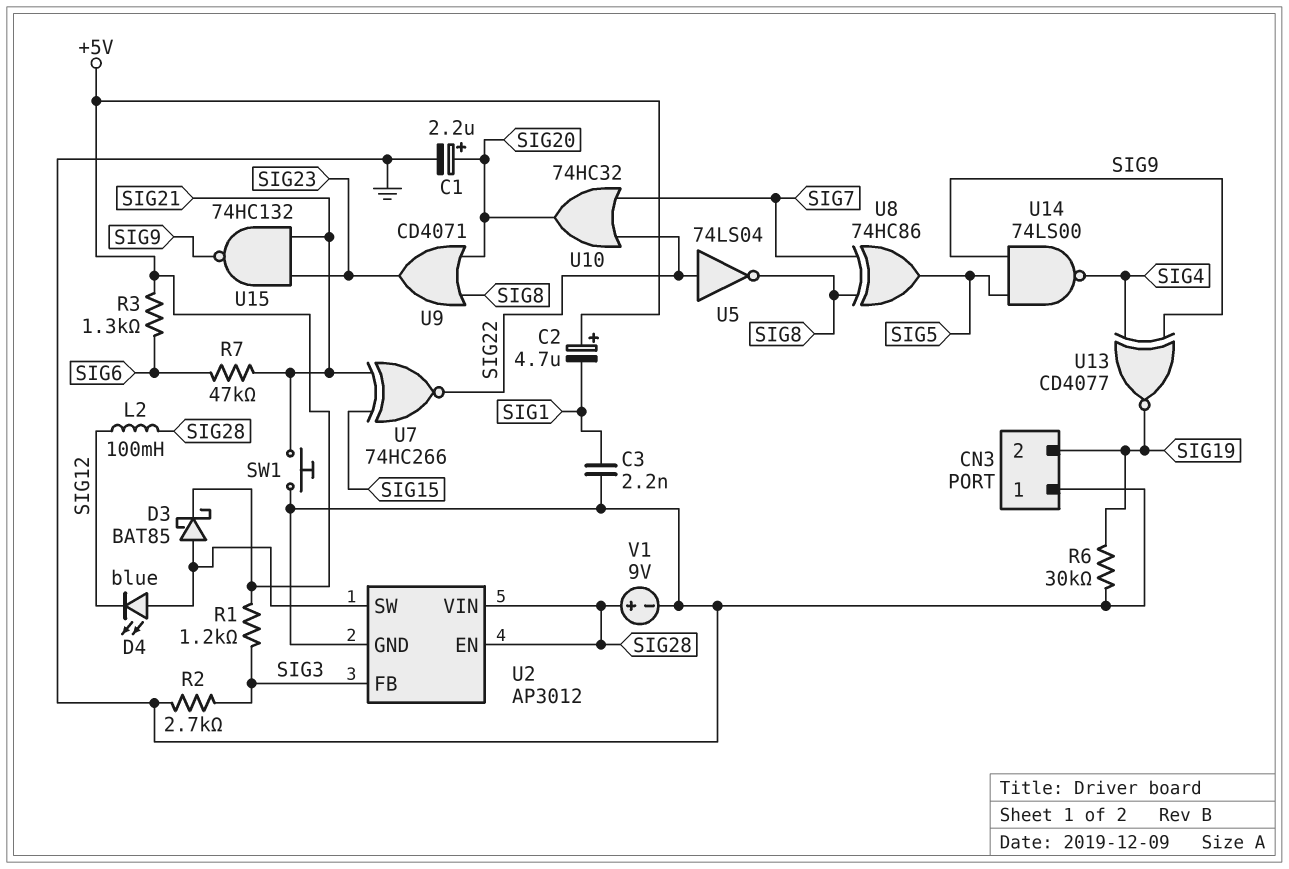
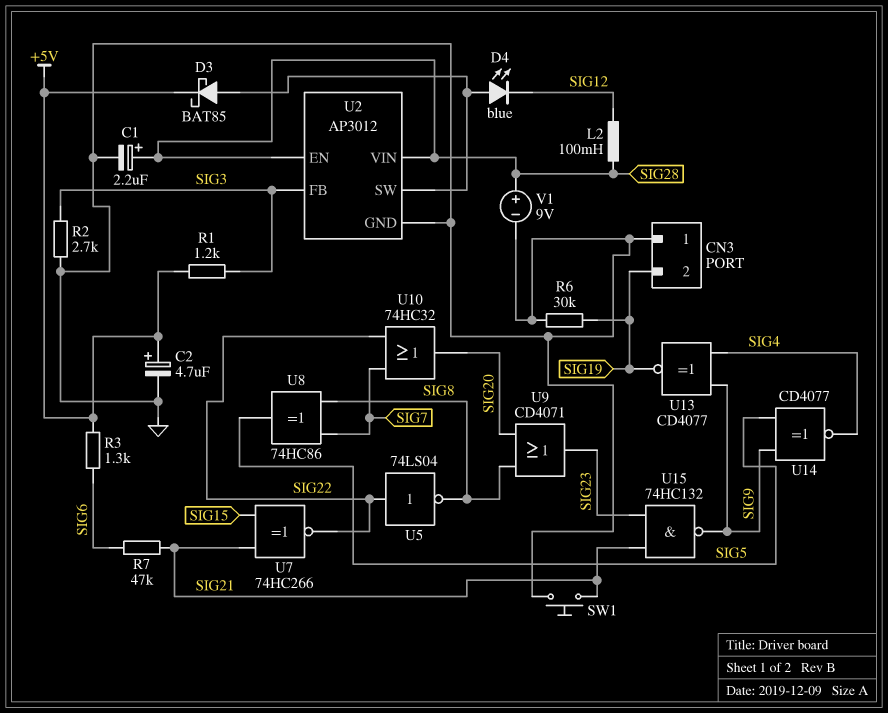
C1: 2.2uF (plus SIG20, minus GND) -> 2.2uF (plus SIG28, minus GND)
C2: 4.7uF (plus +5V, minus SIG1) -> 4.7uF (plus +5V, minus GND)
C3: 2.2nF (GND, SIG1) -> none
U14: NAND 74LS00 (in SIG5, in SIG9, out SIG4) -> XNOR CD4077 (in SIG5, in SIG9, out SIG4)

